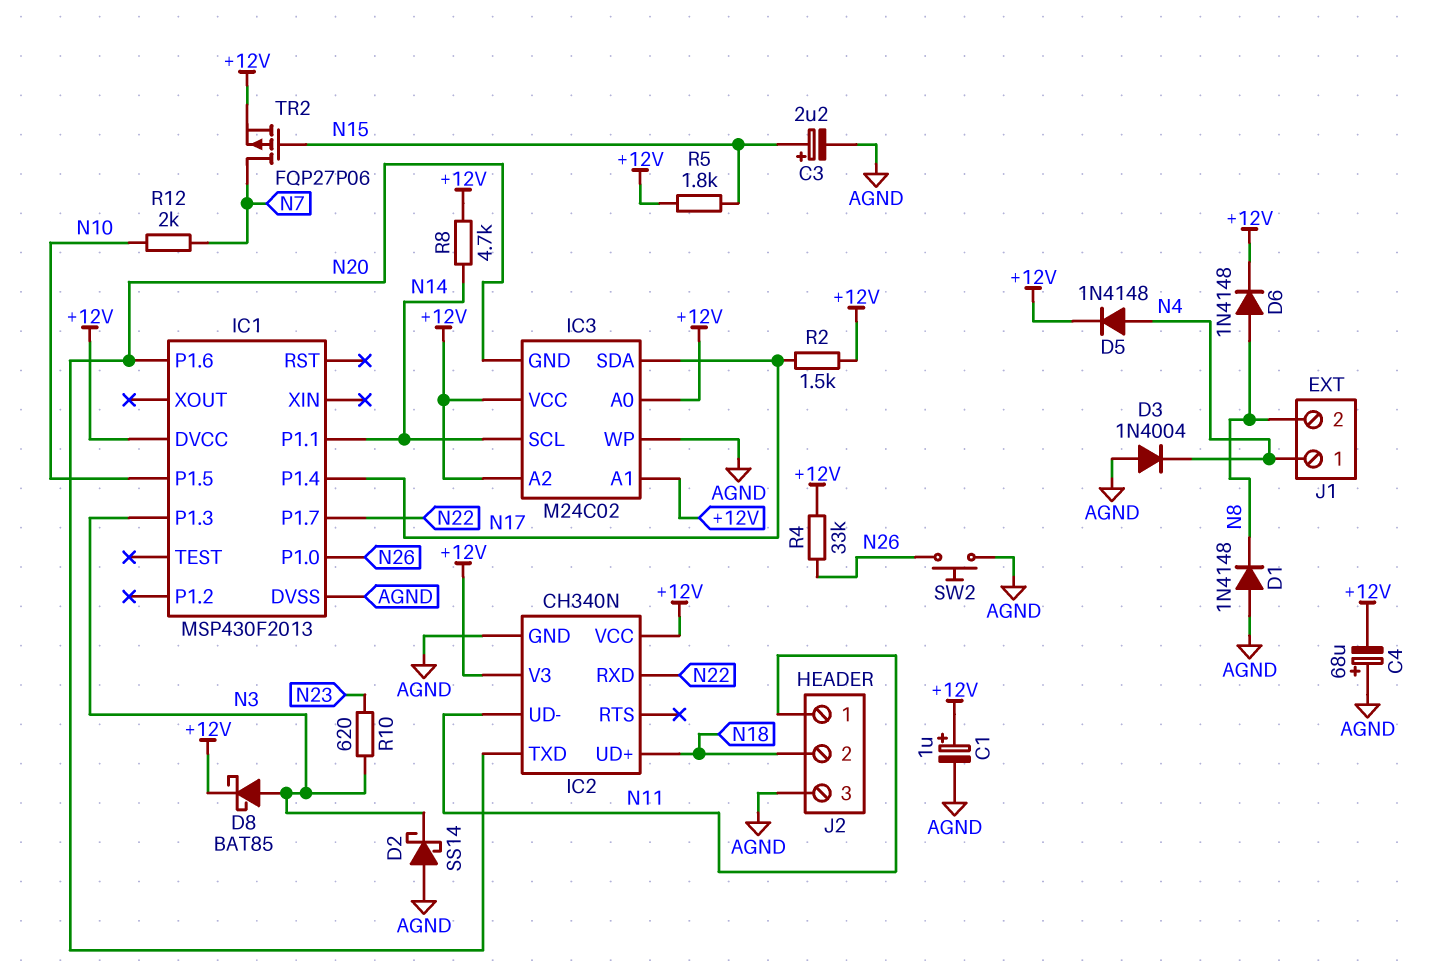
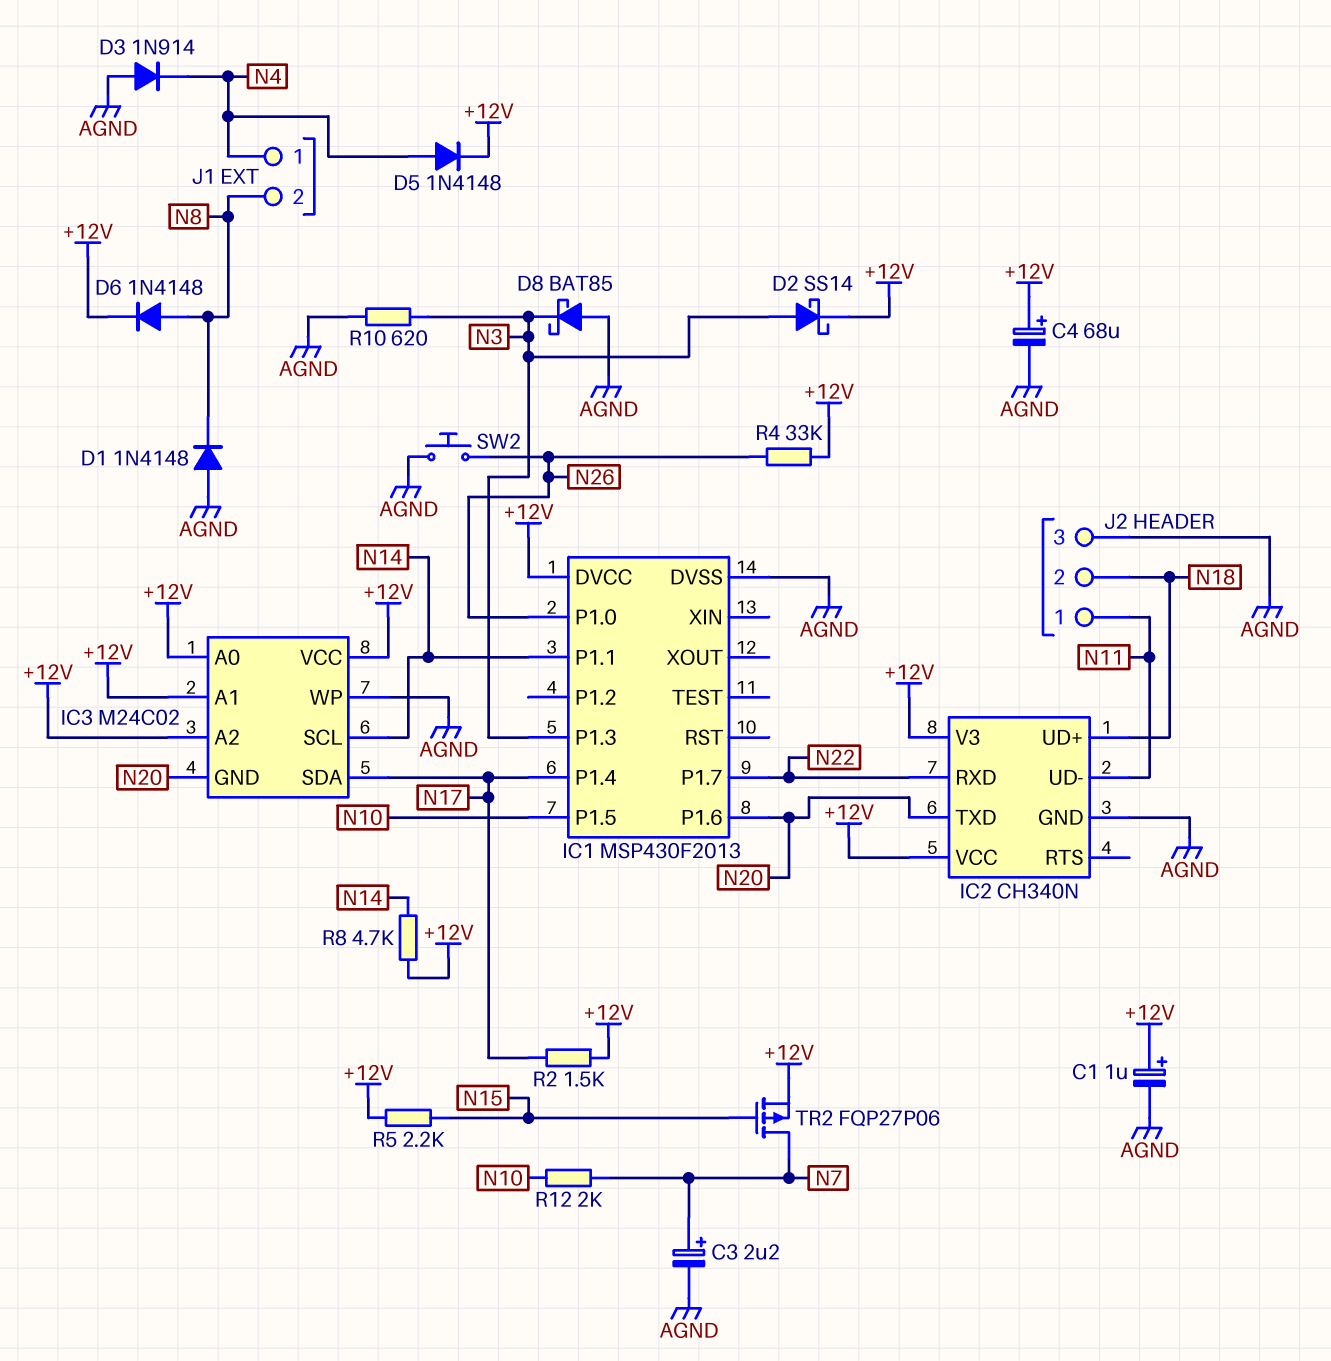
C3: 2.2uF (plus N15, minus AGND) -> 2.2uF (plus N7, minus AGND)
C4: 68uF (plus AGND, minus +12V) -> 68uF (plus +12V, minus AGND)
D2: schottky SS14 (A AGND, K N3) -> schottky SS14 (A N3, K +12V)
D3: diode 1N4004 (A AGND, K N4) -> diode 1N914 (A AGND, K N4)
D8: schottky BAT85 (A N3, K +12V) -> schottky BAT85 (A AGND, K N3)
R5: 1.8k (+12V, N15) -> 2.2k (+12V, N15)
R10: 620 (N3, N23) -> 620 (AGND, N3)

